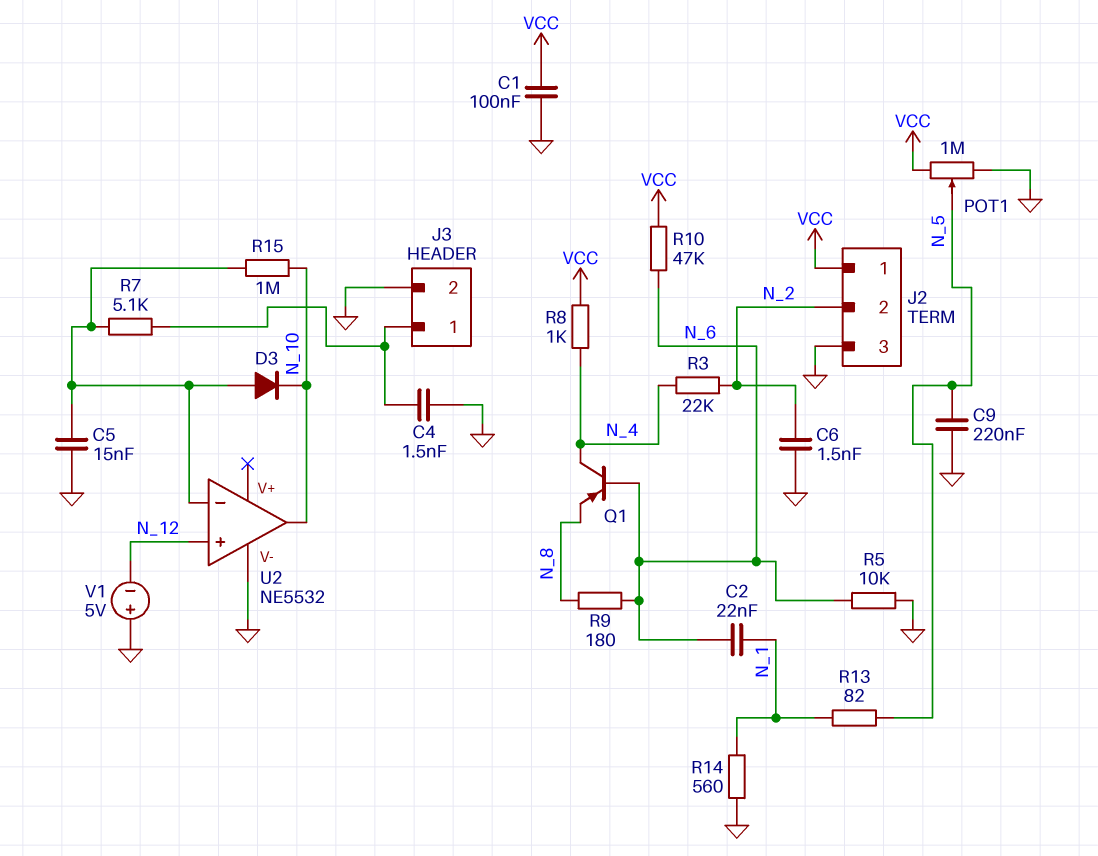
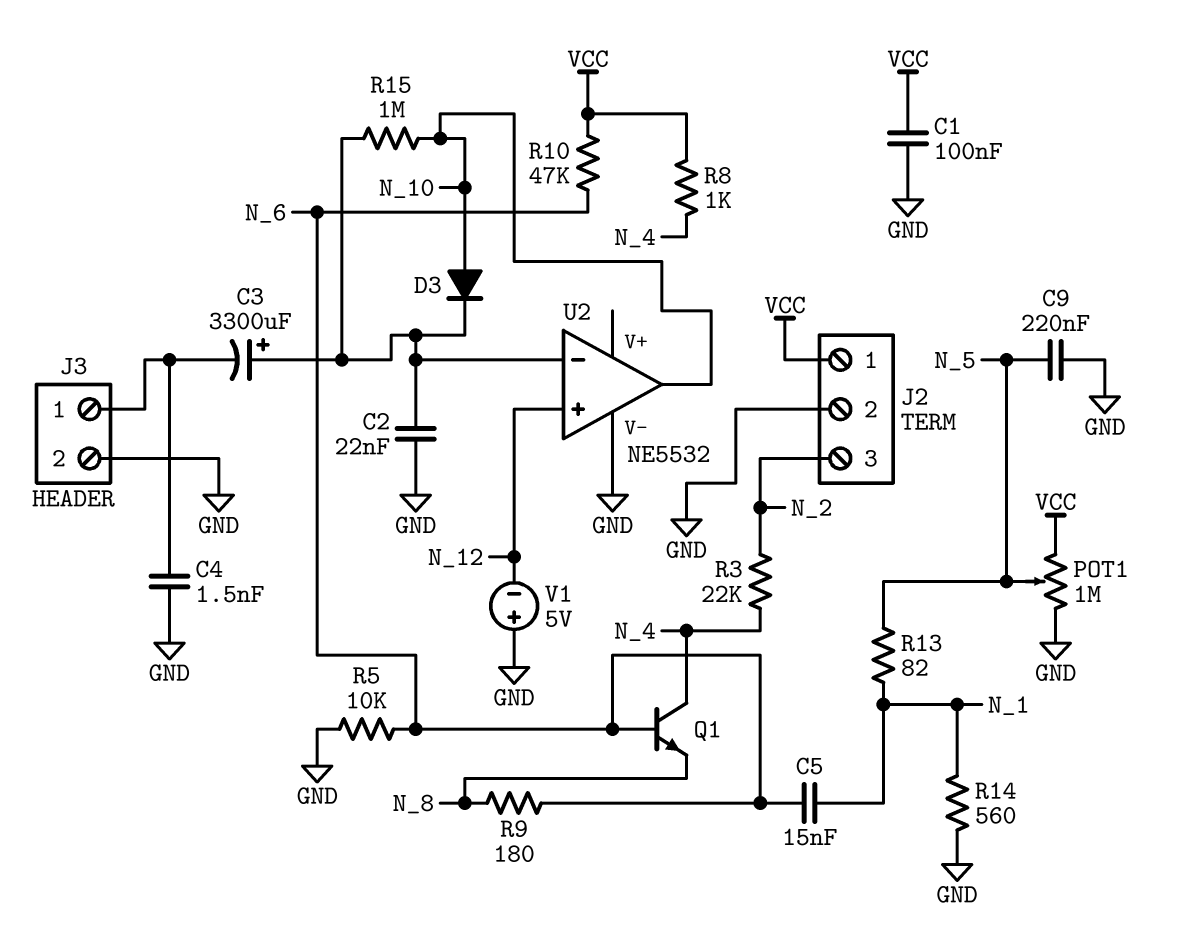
C2: 22nF (N_1, N_6) -> 22nF (GND, U2/in-)
C3: none -> 3300uF (plus U2/in-, minus J3/1)
C5: 15nF (GND, U2/in-) -> 15nF (N_1, N_6)
C6: 1.5nF (GND, N_2) -> none
D3: diode (A U2/in-, K N_10) -> diode (A N_10, K U2/in-)
J2 pin 2: N_2 -> GND
J2 pin 3: GND -> N_2
Q1: PNP (B N_6, C N_4, E N_8) -> NPN (B N_6, C N_4, E N_8)
R7: 5.1k (J3/1, U2/in-) -> none

